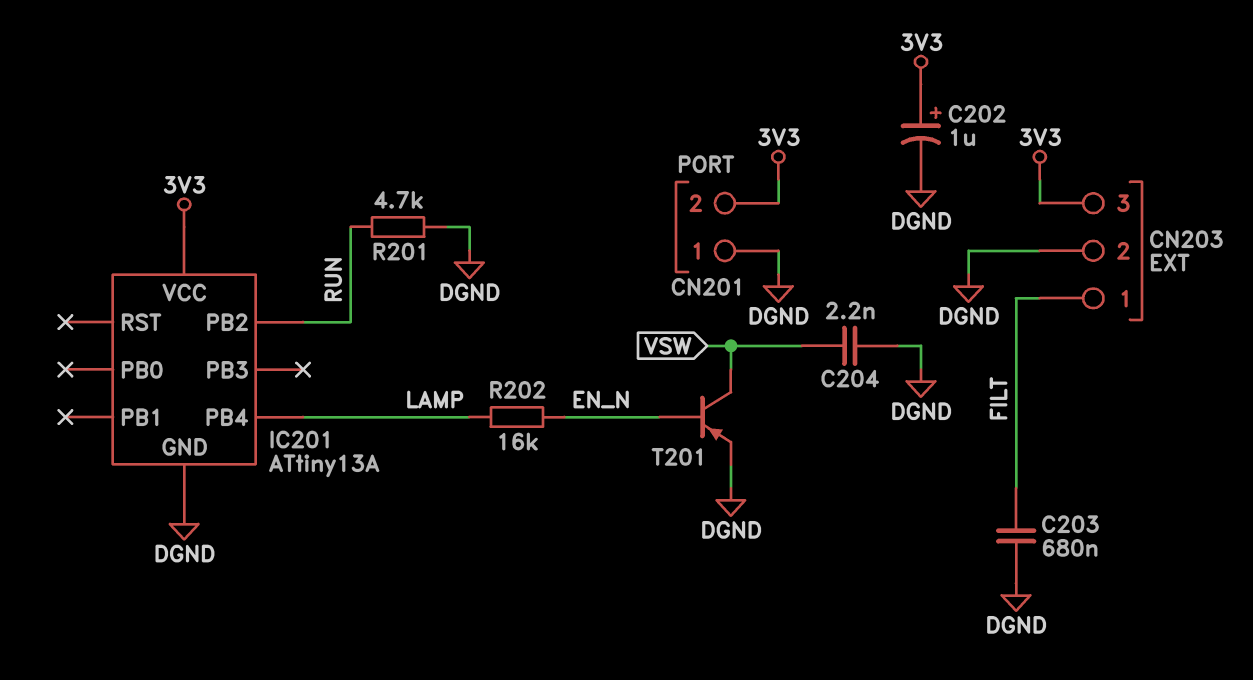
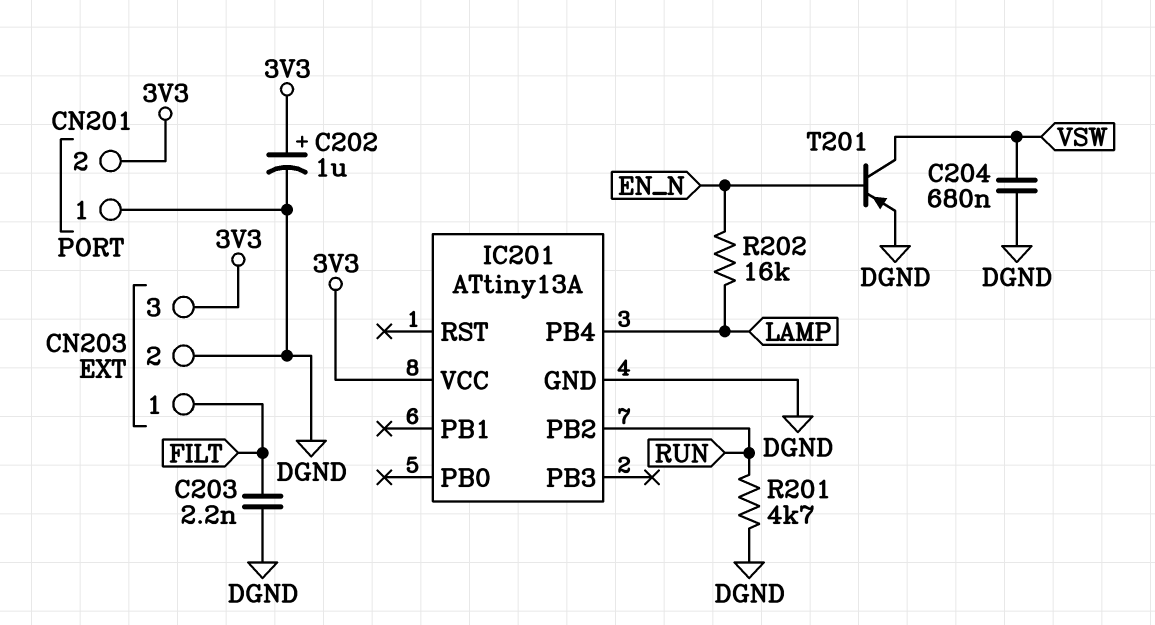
C203: 680nF (DGND, FILT) -> 2.2nF (DGND, FILT)
C204: 2.2nF (DGND, VSW) -> 680nF (DGND, VSW)

